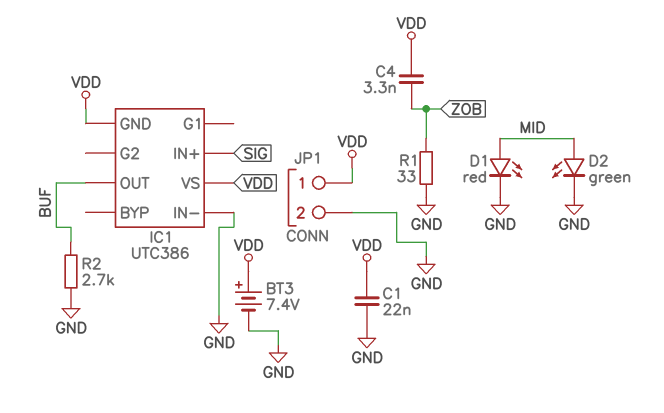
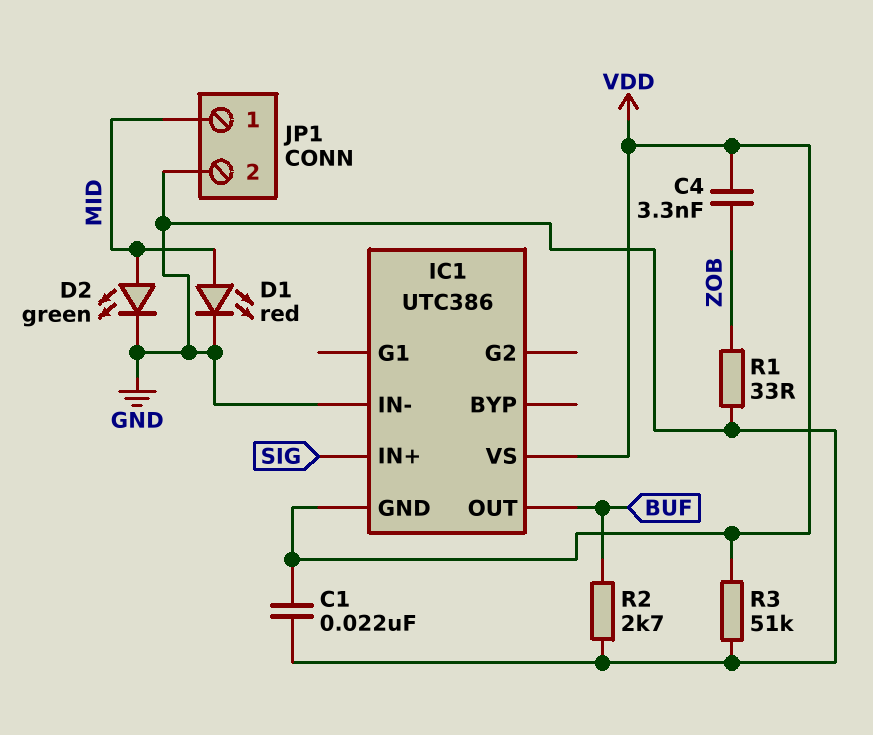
BT3: 7.4V (plus VDD, minus GND) -> none
JP1 pin 1: VDD -> MID
R3: none -> 51k (GND, VDD)

